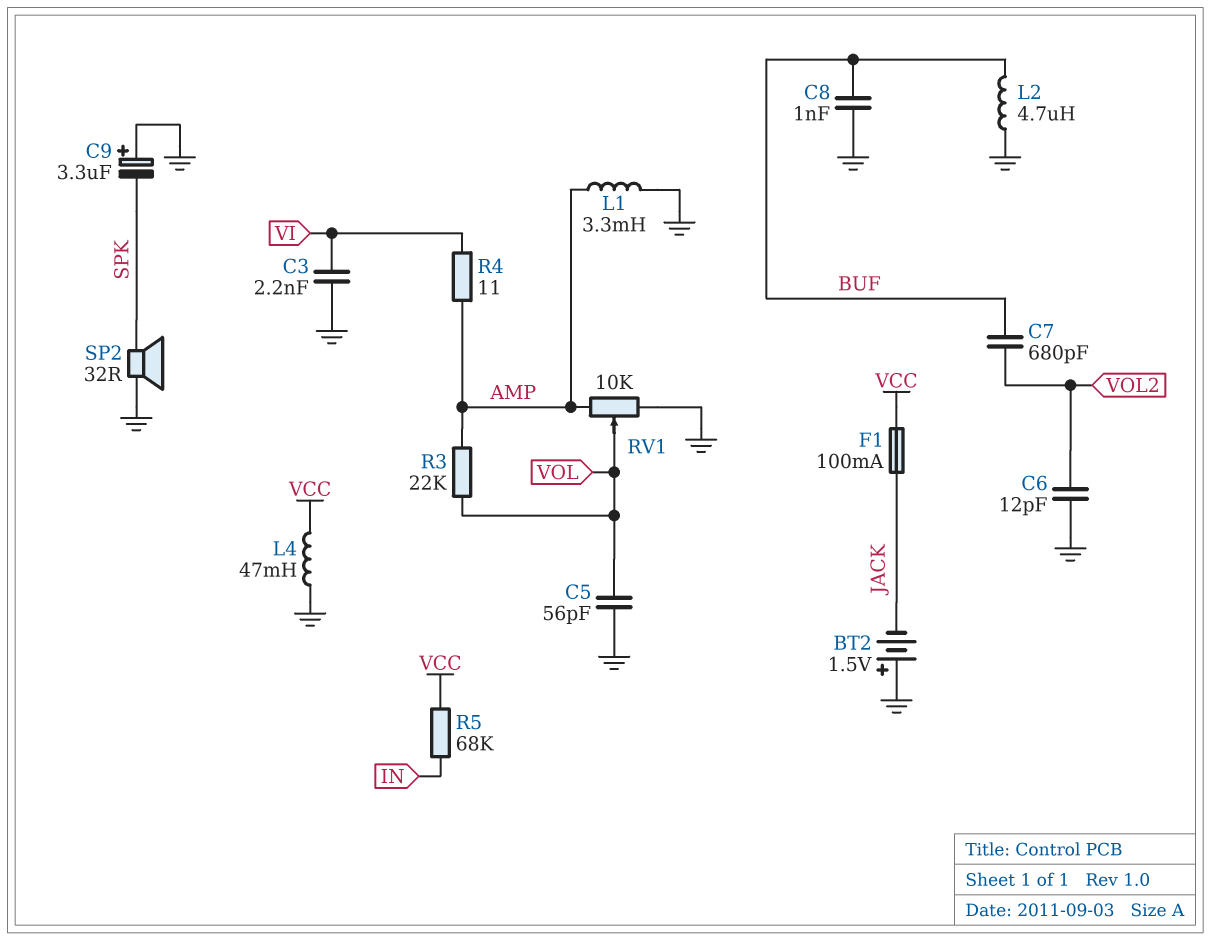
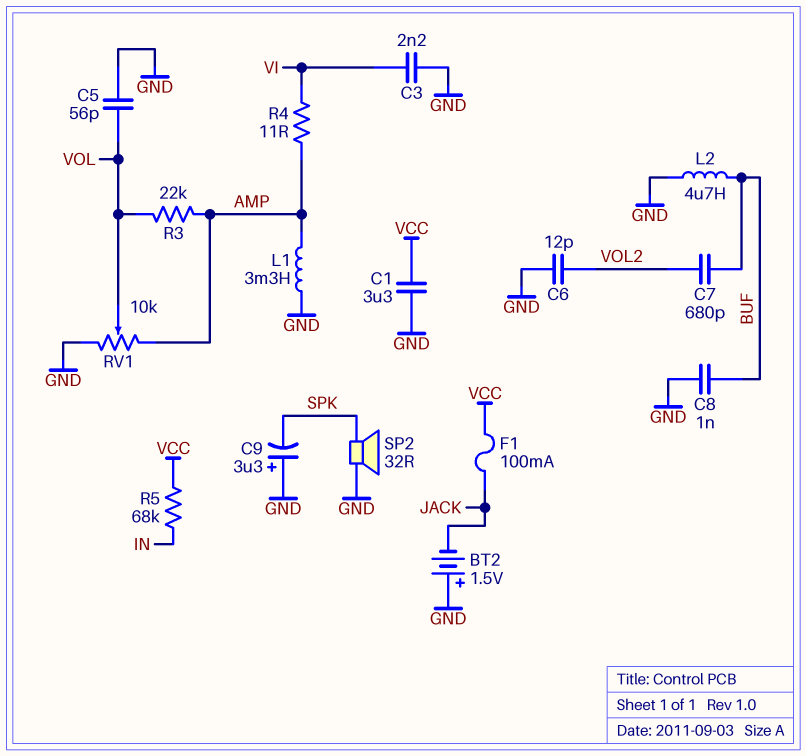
C1: none -> 3.3uF (GND, VCC)
L4: 47mH (GND, VCC) -> none

